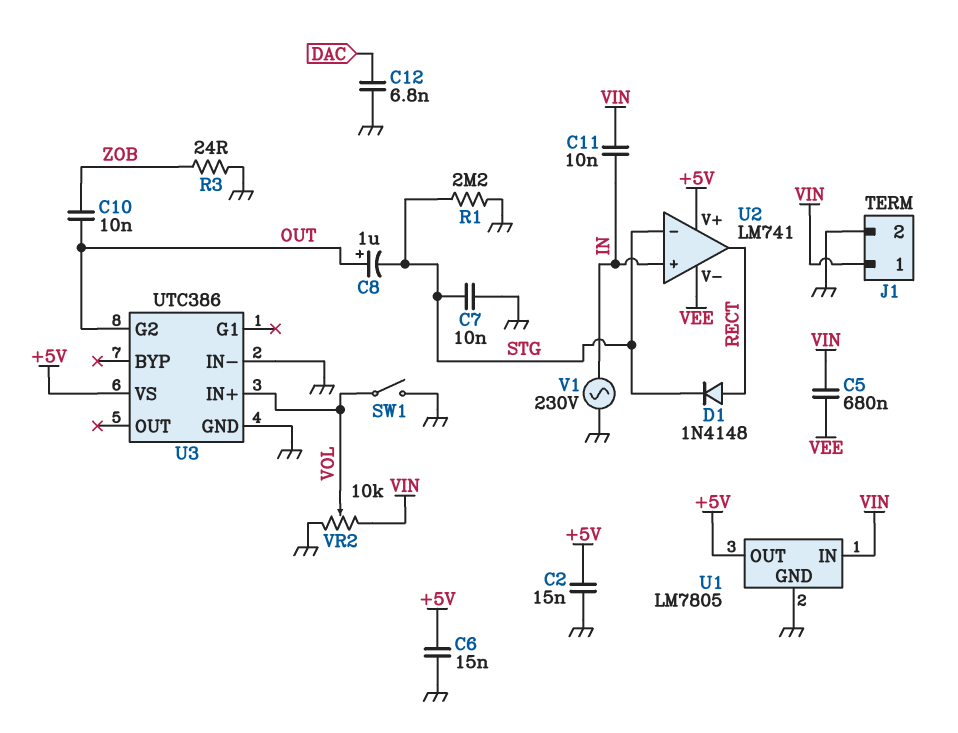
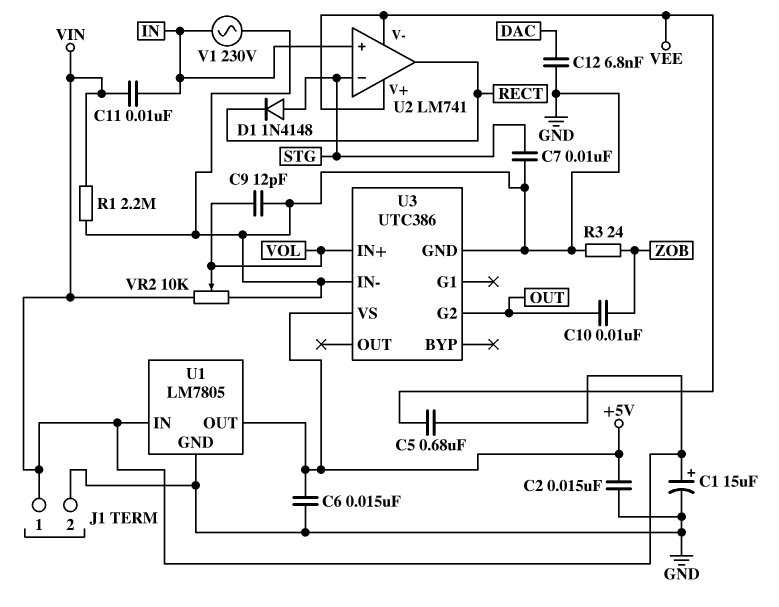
C1: none -> 15uF (plus VIN, minus GND)
C8: 1uF (plus OUT, minus STG) -> none
C9: none -> 12pF (GND, VOL)
D1: diode 1N4148 (A RECT, K STG) -> diode 1N4148 (A STG, K RECT)
R1: 2.2M (GND, STG) -> 2.2M (GND, VIN)
SW1: switch (GND, VOL) -> none
U2 pin V+: +5V -> VEE

